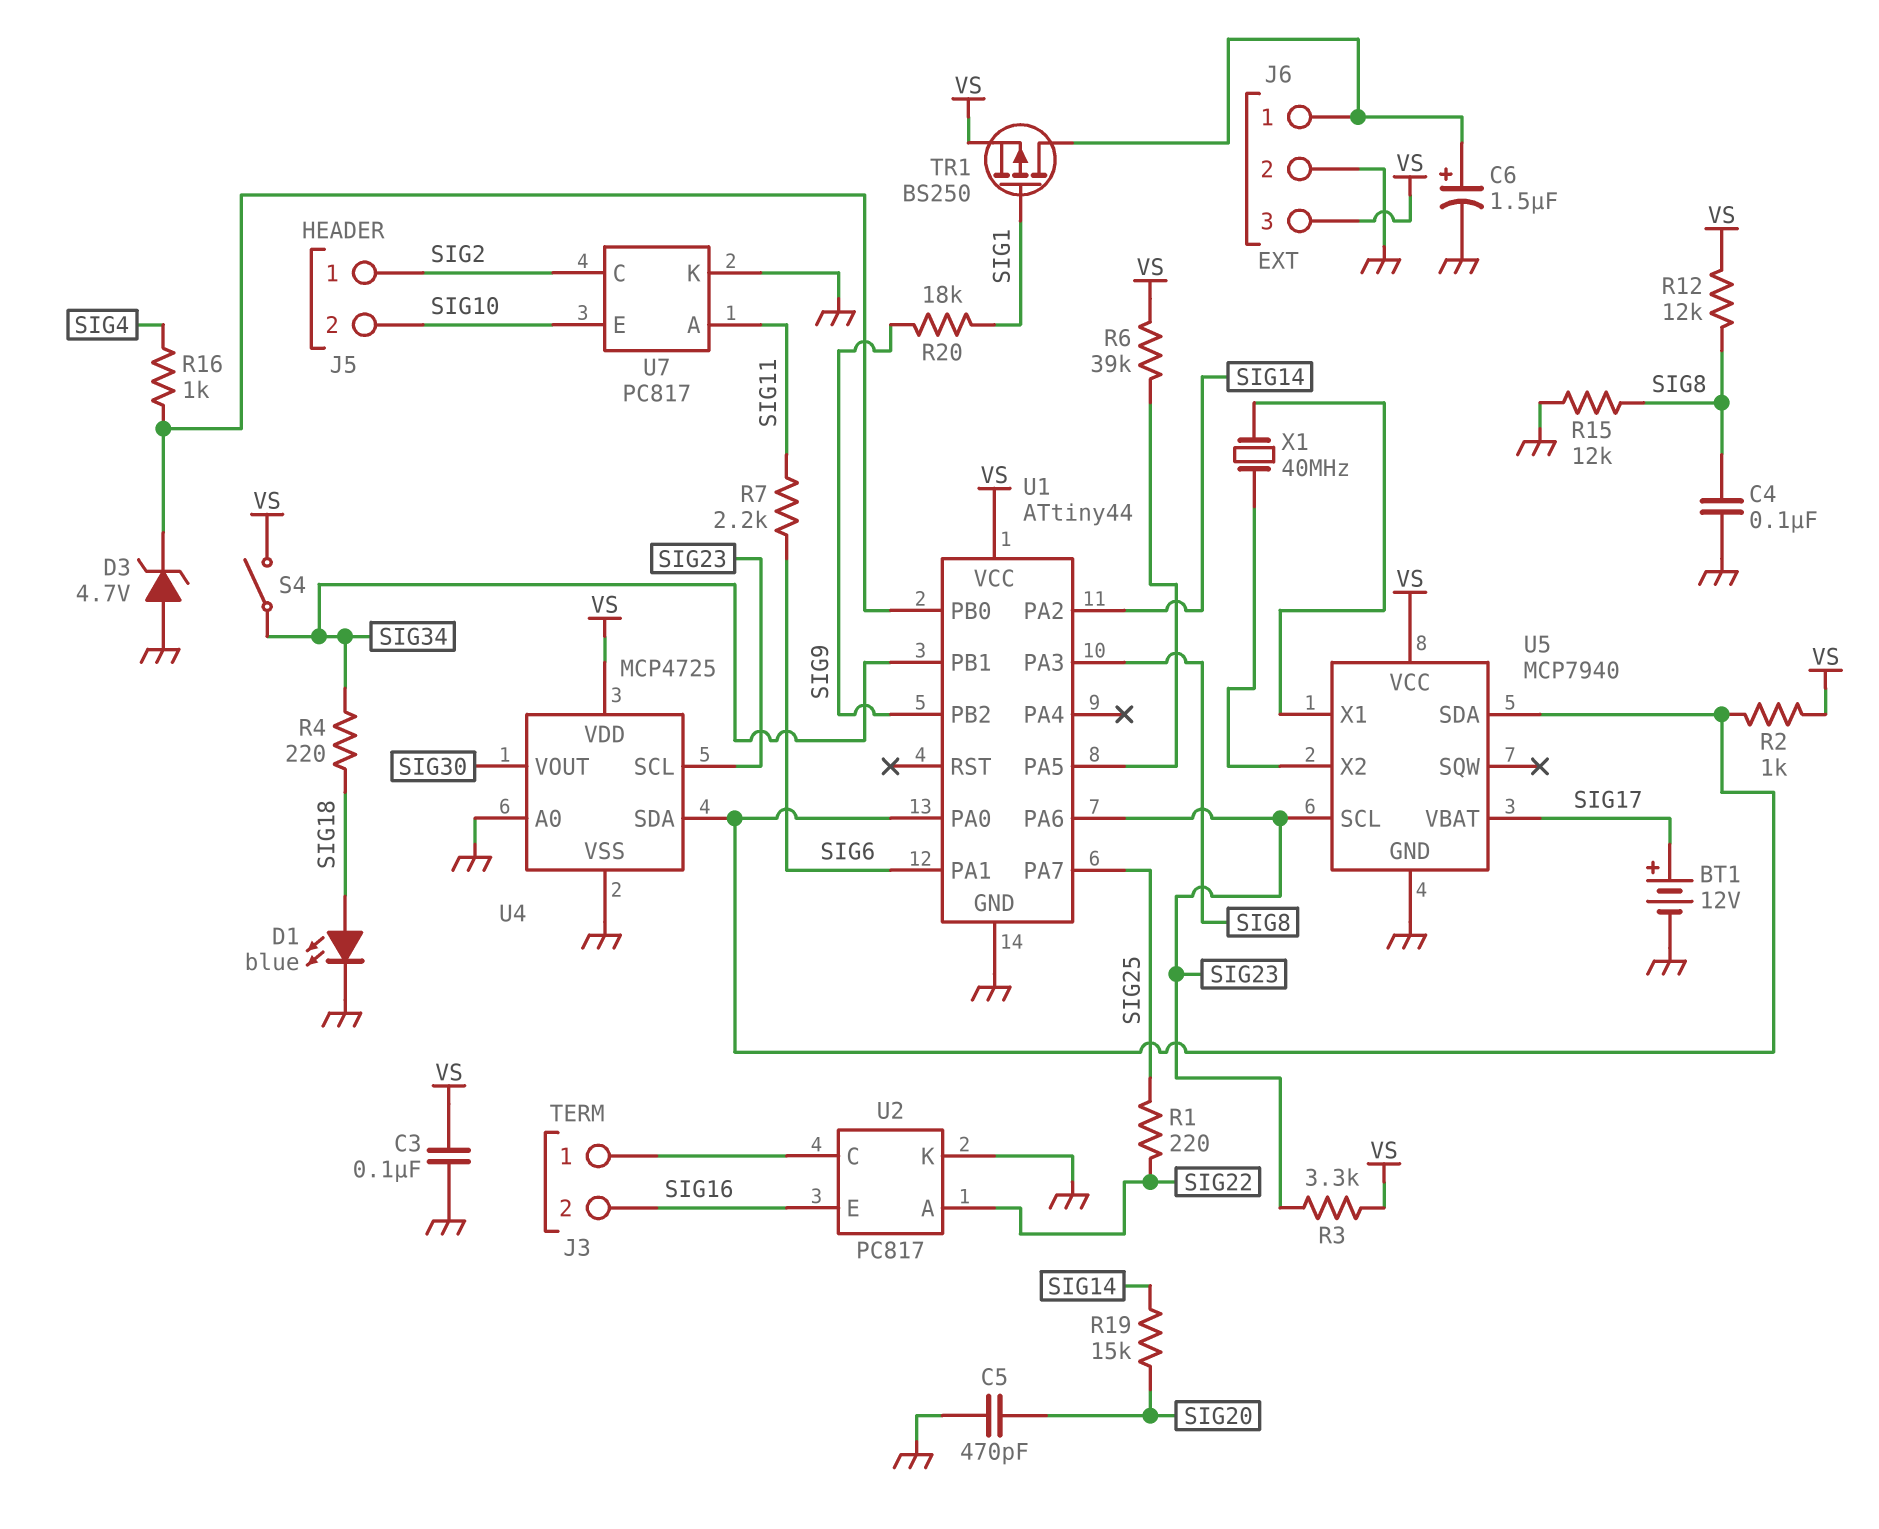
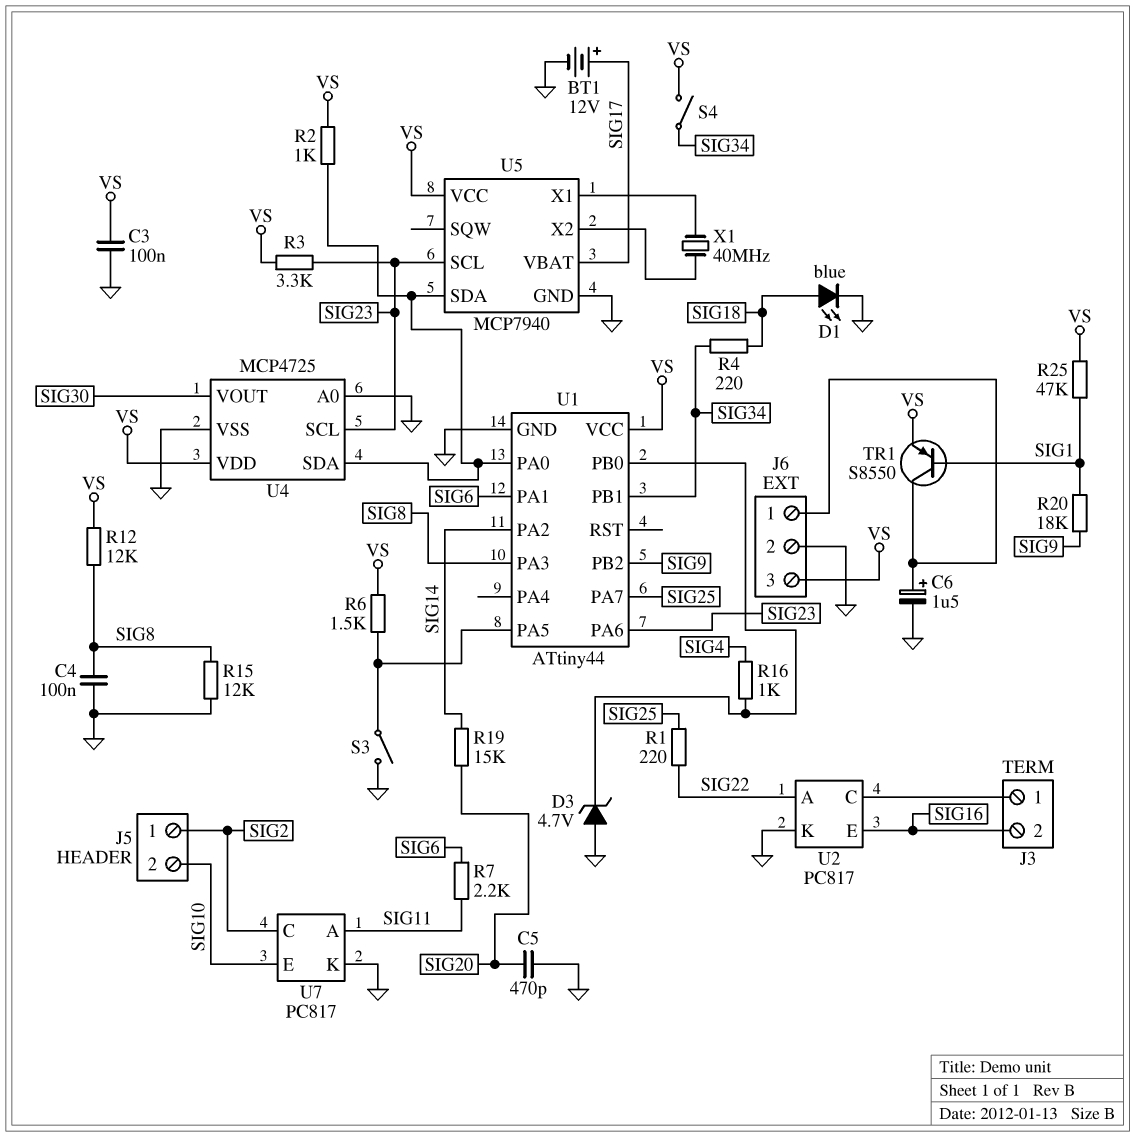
R6: 39k (U1/PA5, VS) -> 1.5k (U1/PA5, VS)
R25: none -> 47k (SIG1, VS)
S3: none -> switch (GND, U1/PA5)
TR1: PMOS BS250 (G SIG1, D J6/1, S VS) -> PNP S8550 (B SIG1, C J6/1, E VS)

